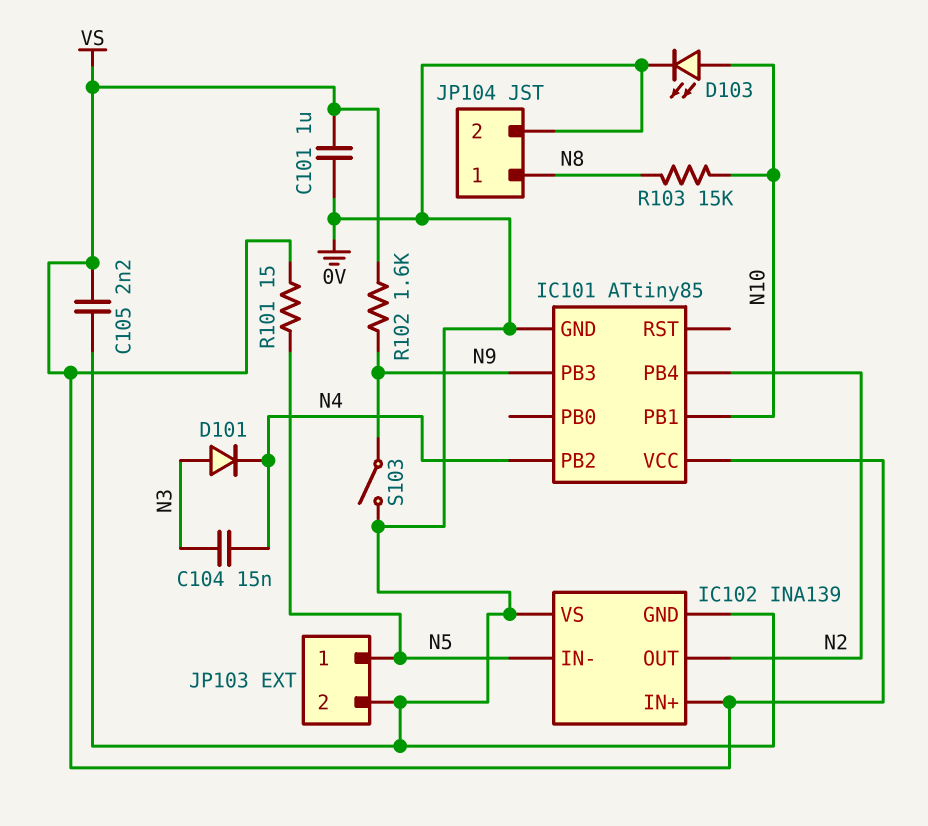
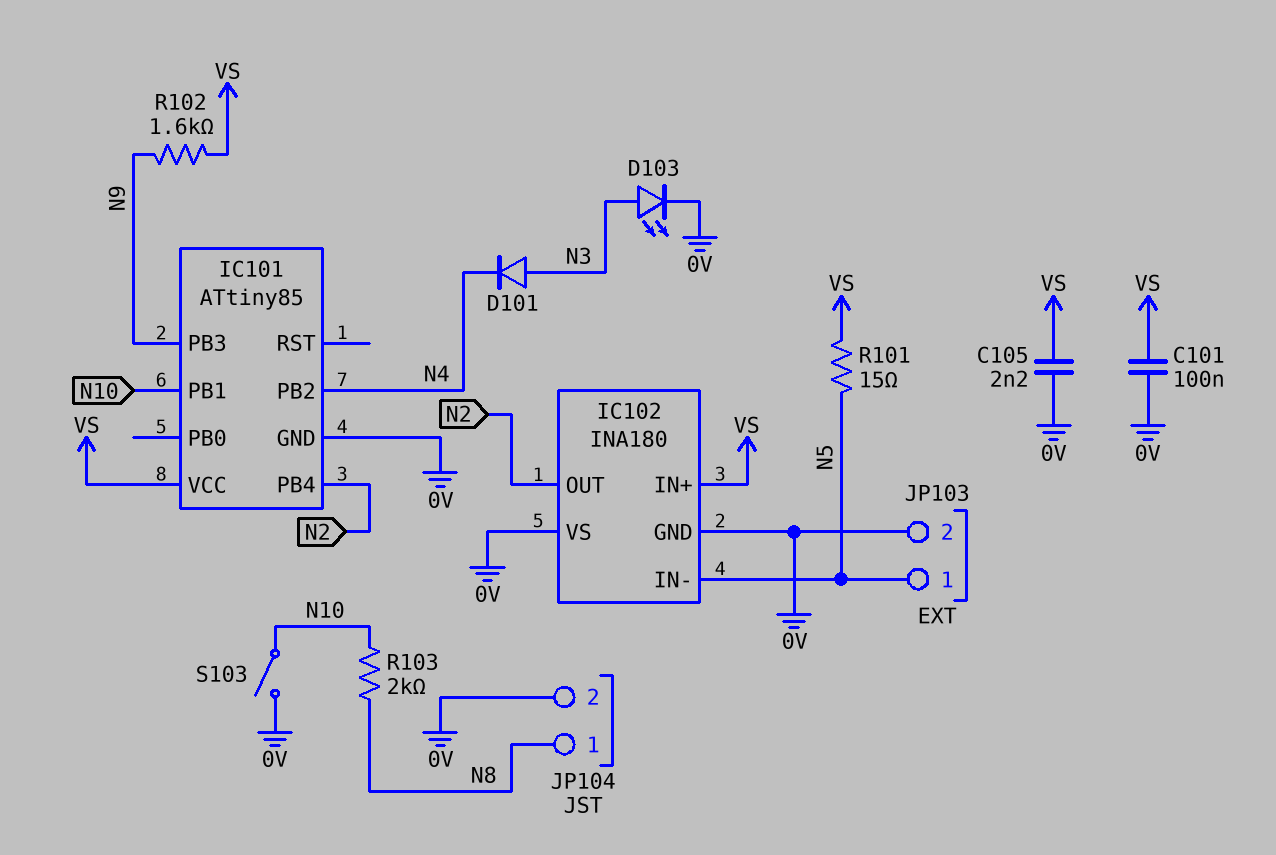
C101: 1uF (0V, VS) -> 100nF (0V, VS)
C104: 15nF (N3, N4) -> none
D103: LED (A N10, K 0V) -> LED (A N3, K 0V)
IC102: INA139 -> INA180
R103: 15k (N8, N10) -> 2k (N8, N10)
S103: switch (0V, N9) -> switch (0V, N10)

